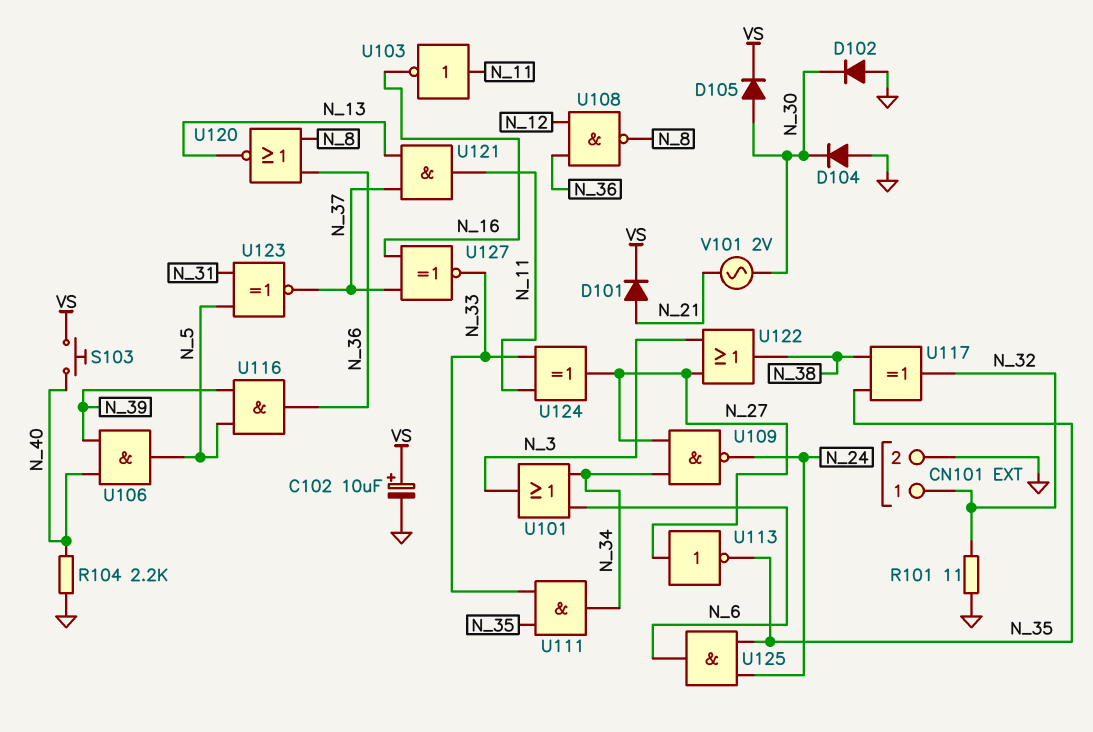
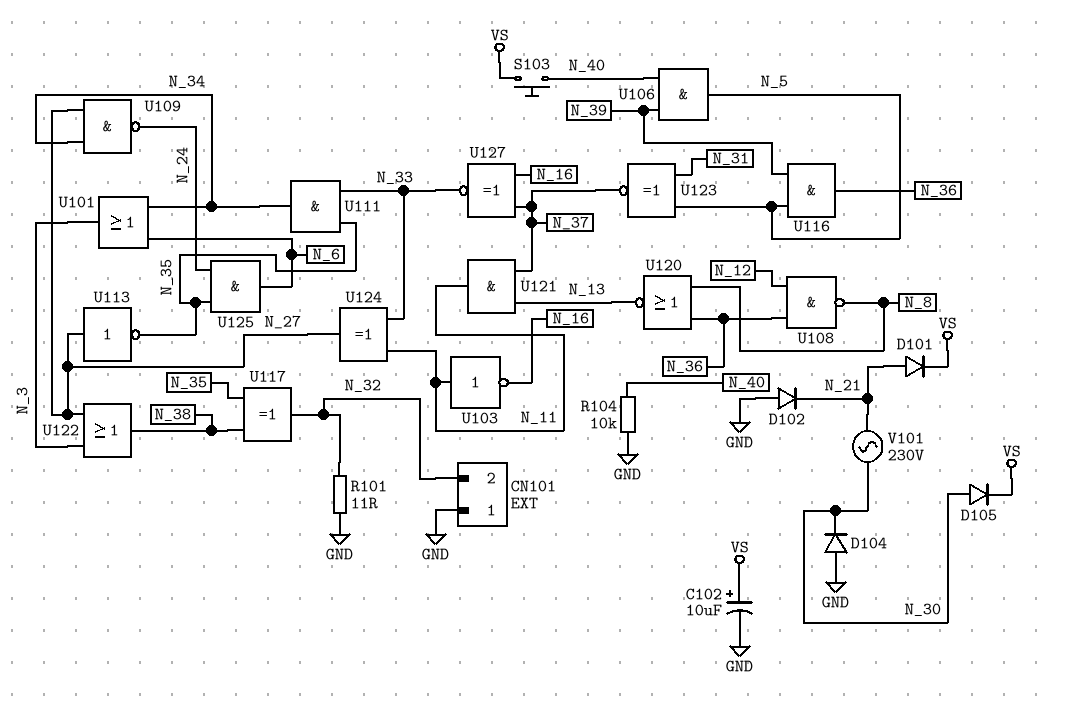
CN101 pin 1: N_32 -> GND
CN101 pin 2: GND -> N_32
D102: diode (A GND, K N_30) -> diode (A GND, K N_21)
R104: 2.2k (GND, N_40) -> 10k (GND, N_40)
V101: AC 2V (N_21, N_30) -> AC 230V (N_21, N_30)

